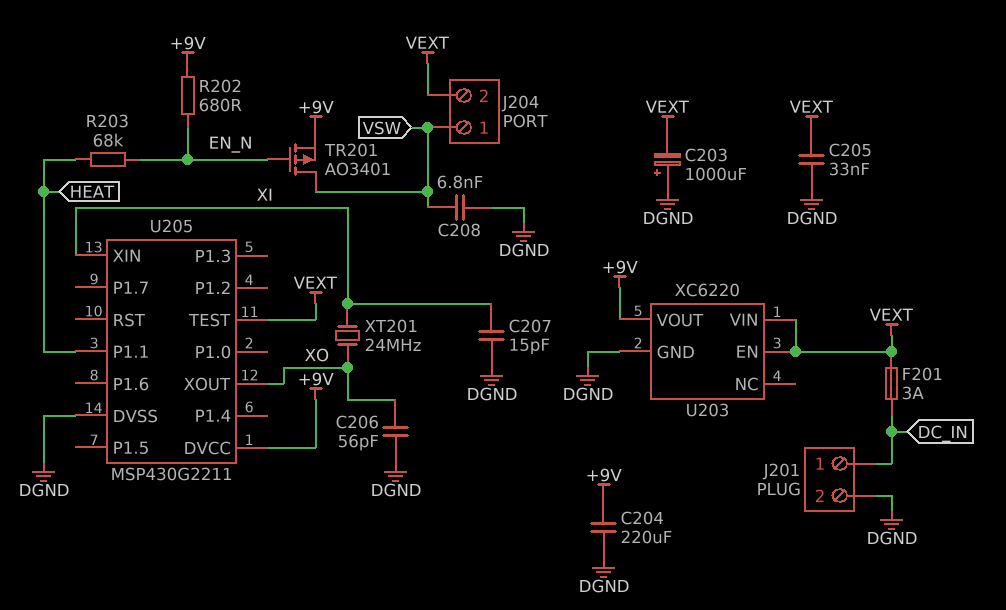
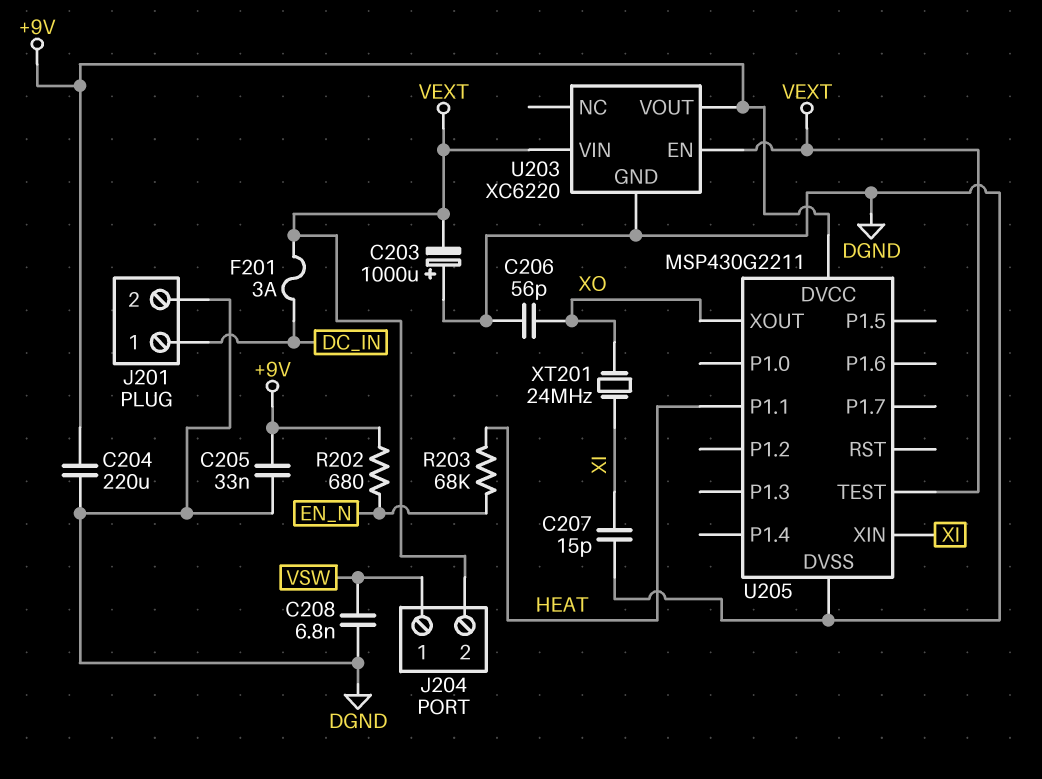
C205: 33nF (DGND, VEXT) -> 33nF (+9V, DGND)
TR201: PMOS AO3401 (G EN_N, D VSW, S +9V) -> none

